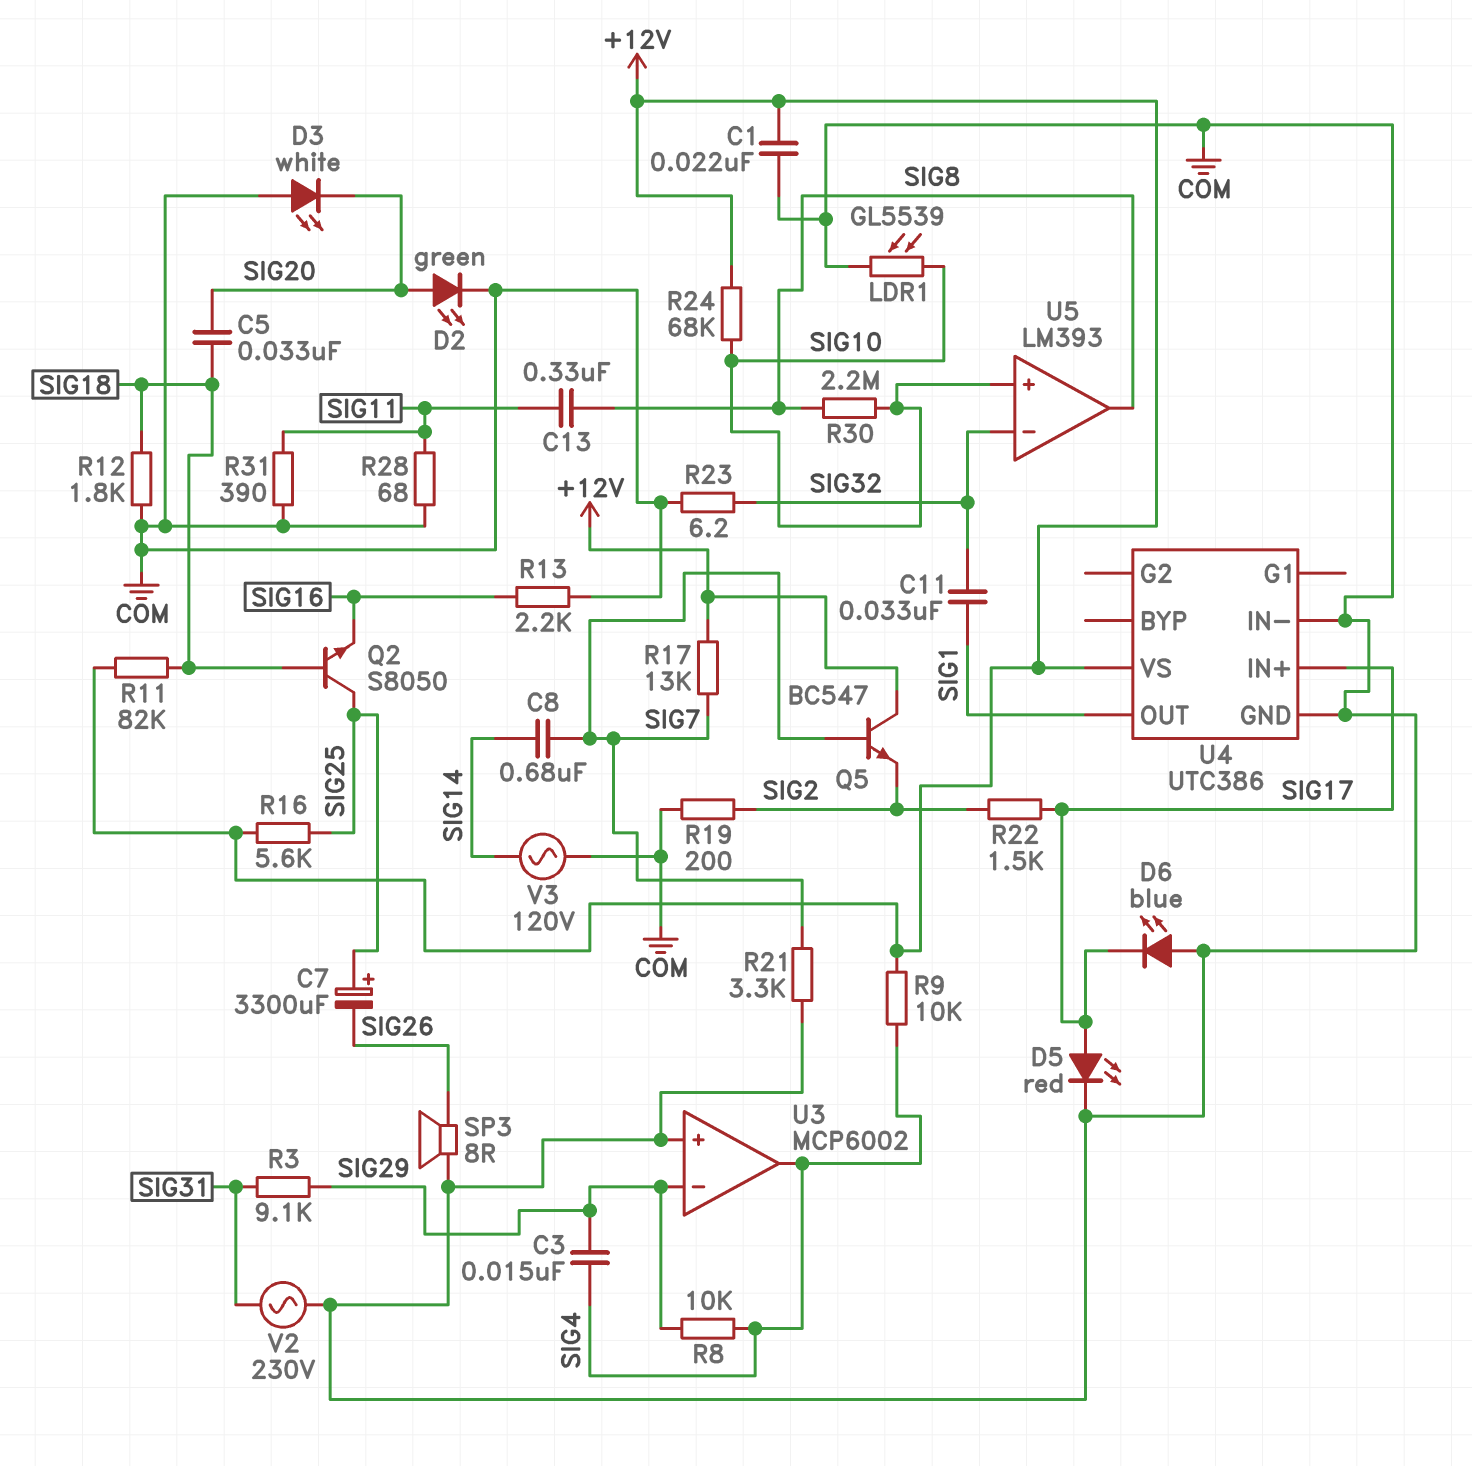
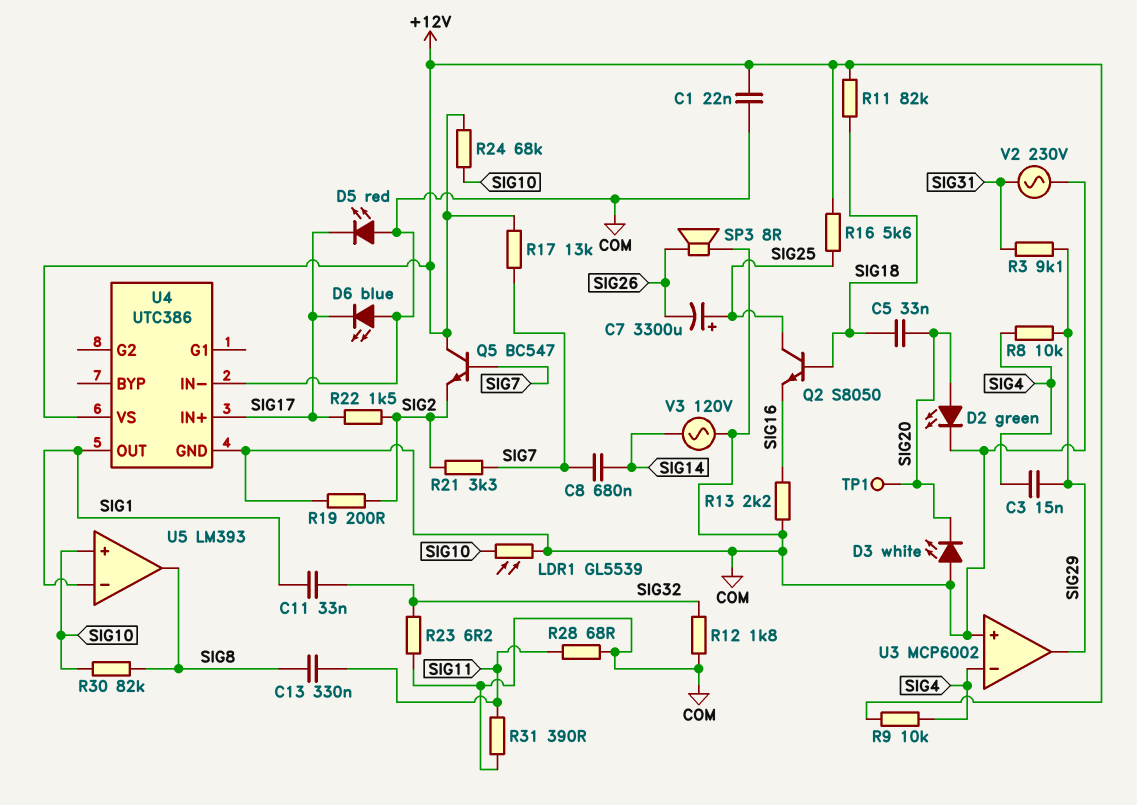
D5: LED red (A SIG17, K COM) -> LED red (A COM, K SIG17)
R12: 1.8k (COM, SIG18) -> 1.8k (COM, SIG32)
R21: 3.3k (COM, SIG7) -> 3.3k (SIG2, SIG7)
R30: 2.2M (SIG8, SIG10) -> 82k (SIG8, SIG10)
TP1: none -> test point (SIG20)
U3 pin in-: SIG29 -> SIG4
U3 pin out: SIG4 -> SIG29
U5 pin in-: SIG32 -> SIG1

